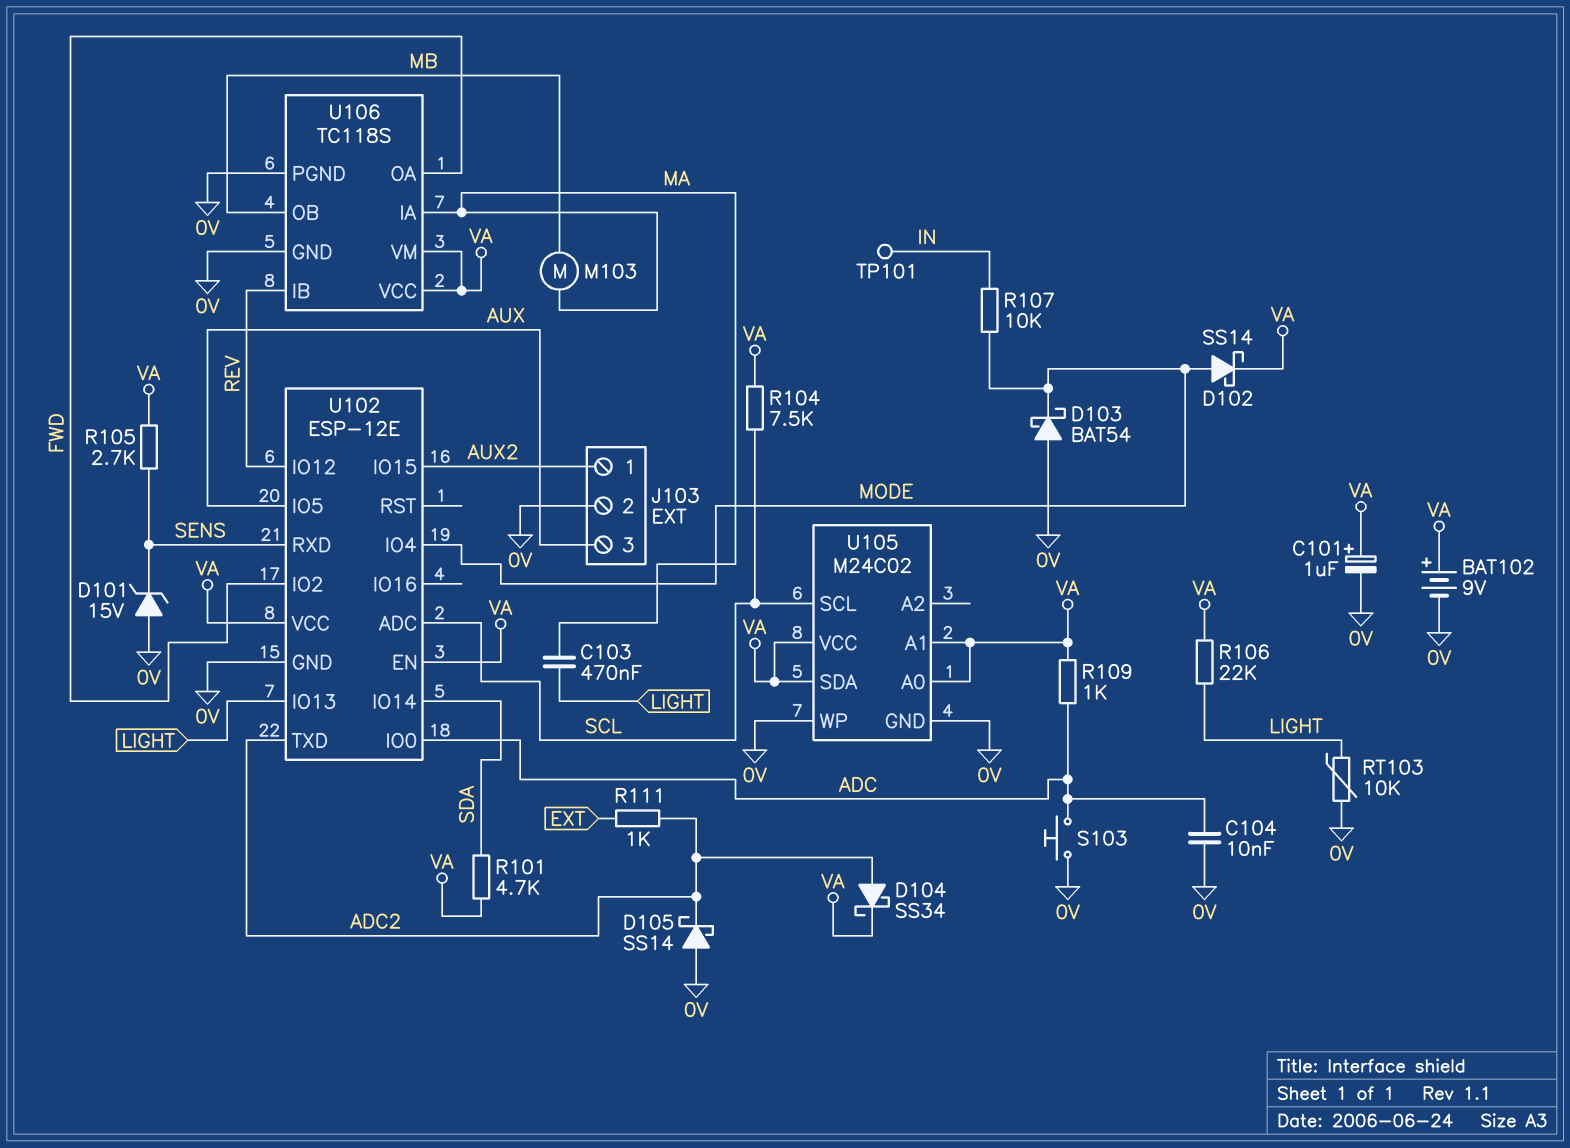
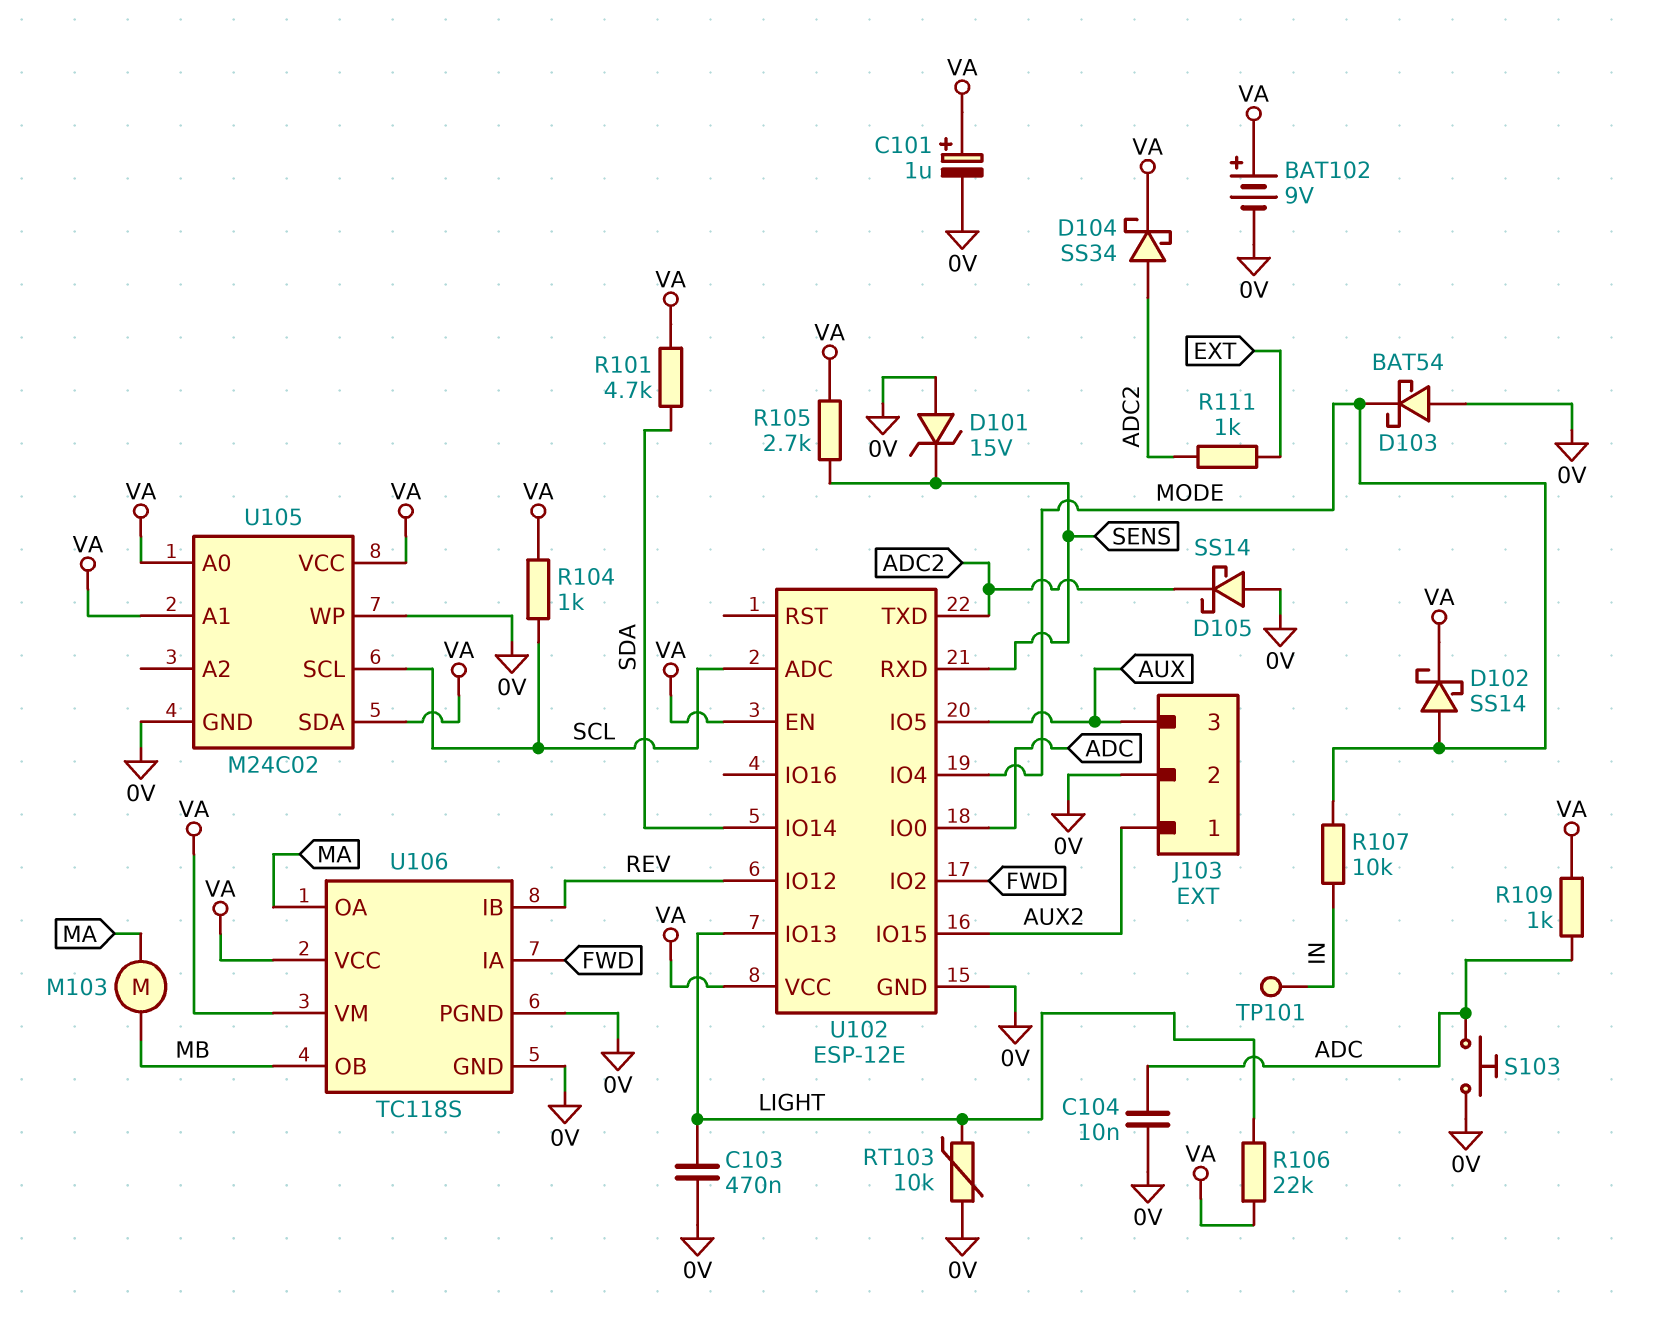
C103: 470nF (LIGHT, MA) -> 470nF (0V, LIGHT)
R104: 7.5k (SCL, VA) -> 1k (SCL, VA)
U106 pin IA: MA -> FWD
U106 pin OA: FWD -> MA

